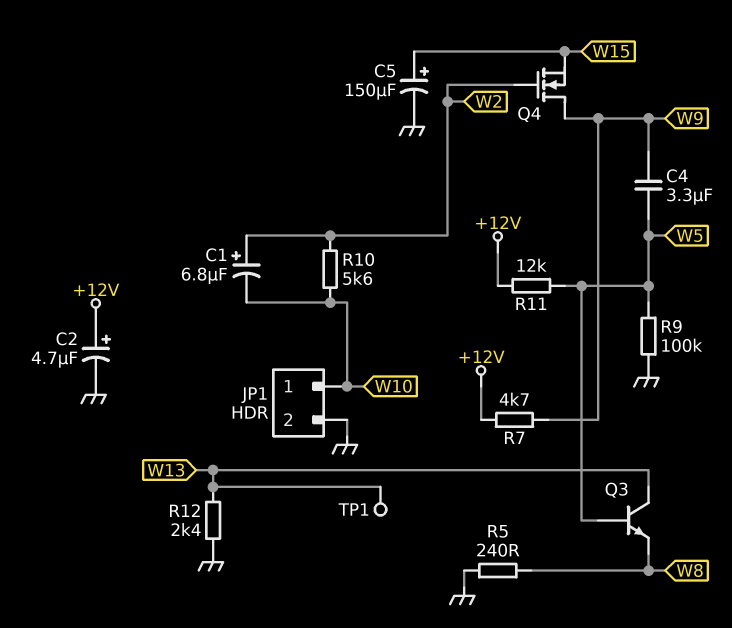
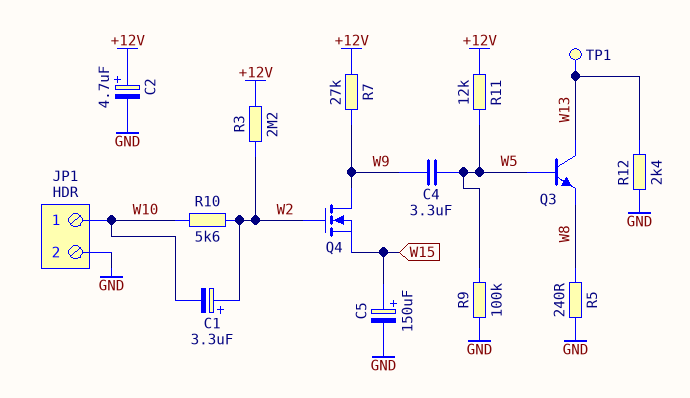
C1: 6.8uF (plus W2, minus W10) -> 3.3uF (plus W2, minus W10)
R3: none -> 2.2M (+12V, W2)
R7: 4.7k (+12V, W9) -> 27k (+12V, W9)

